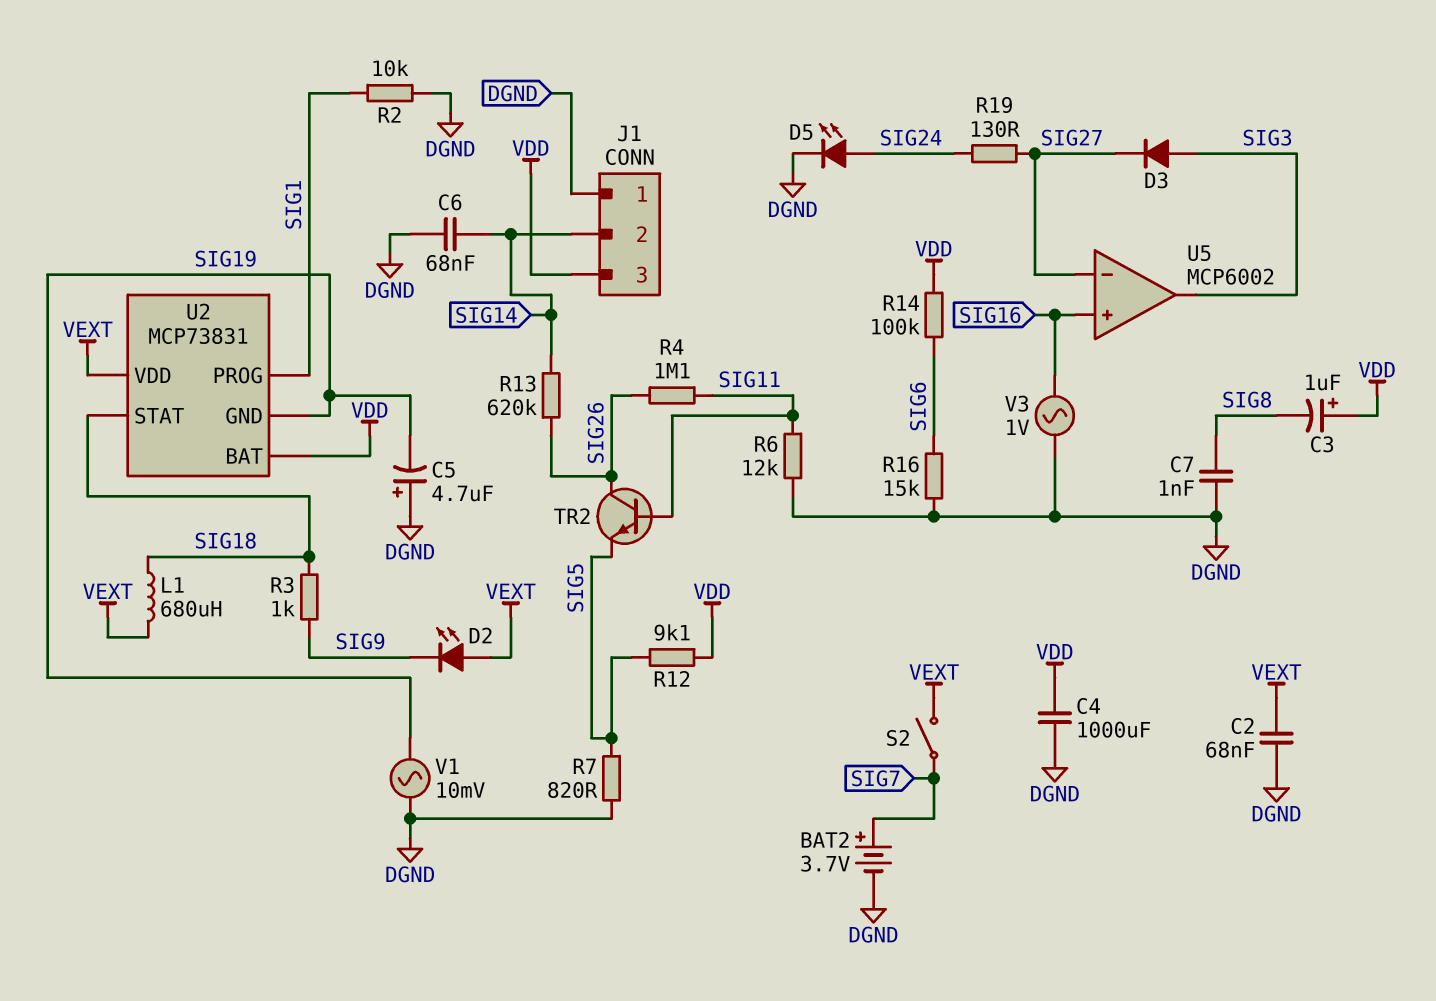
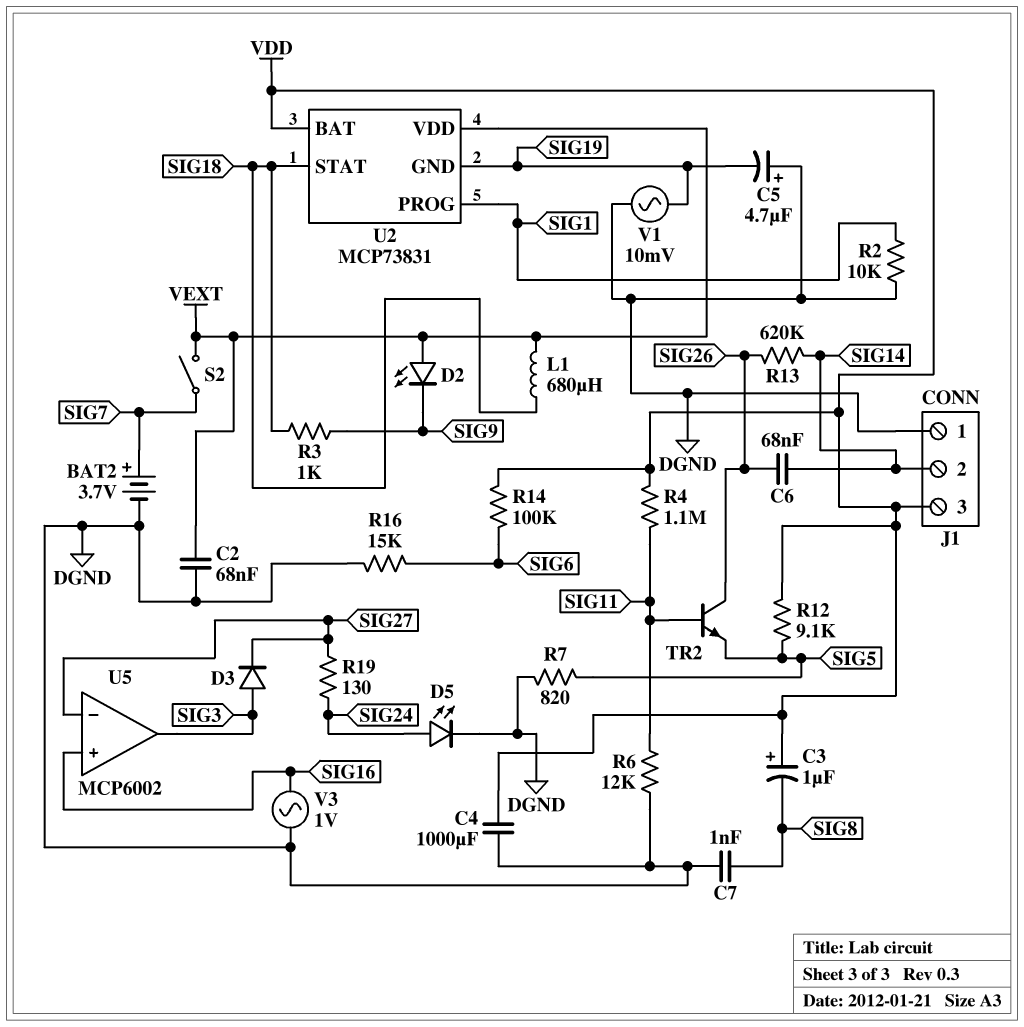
C6: 68nF (DGND, SIG14) -> 68nF (SIG14, SIG26)
R4: 1.1M (SIG11, SIG26) -> 1.1M (SIG11, VDD)

